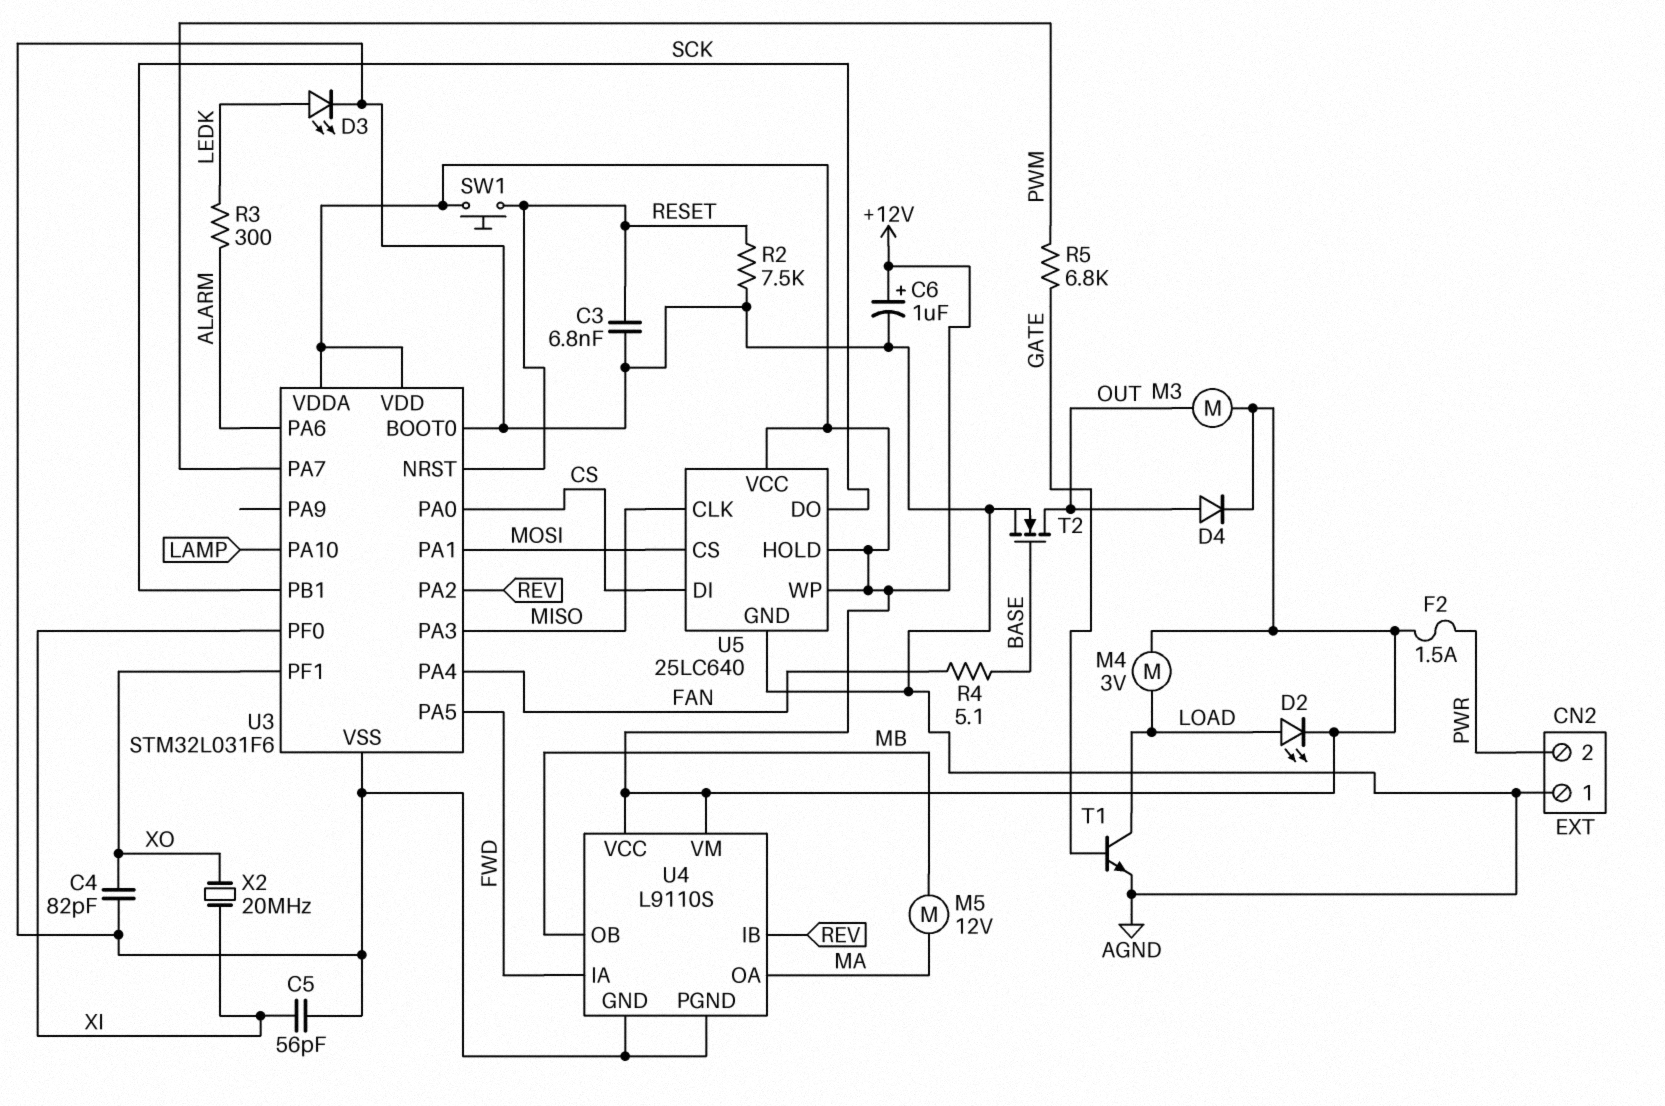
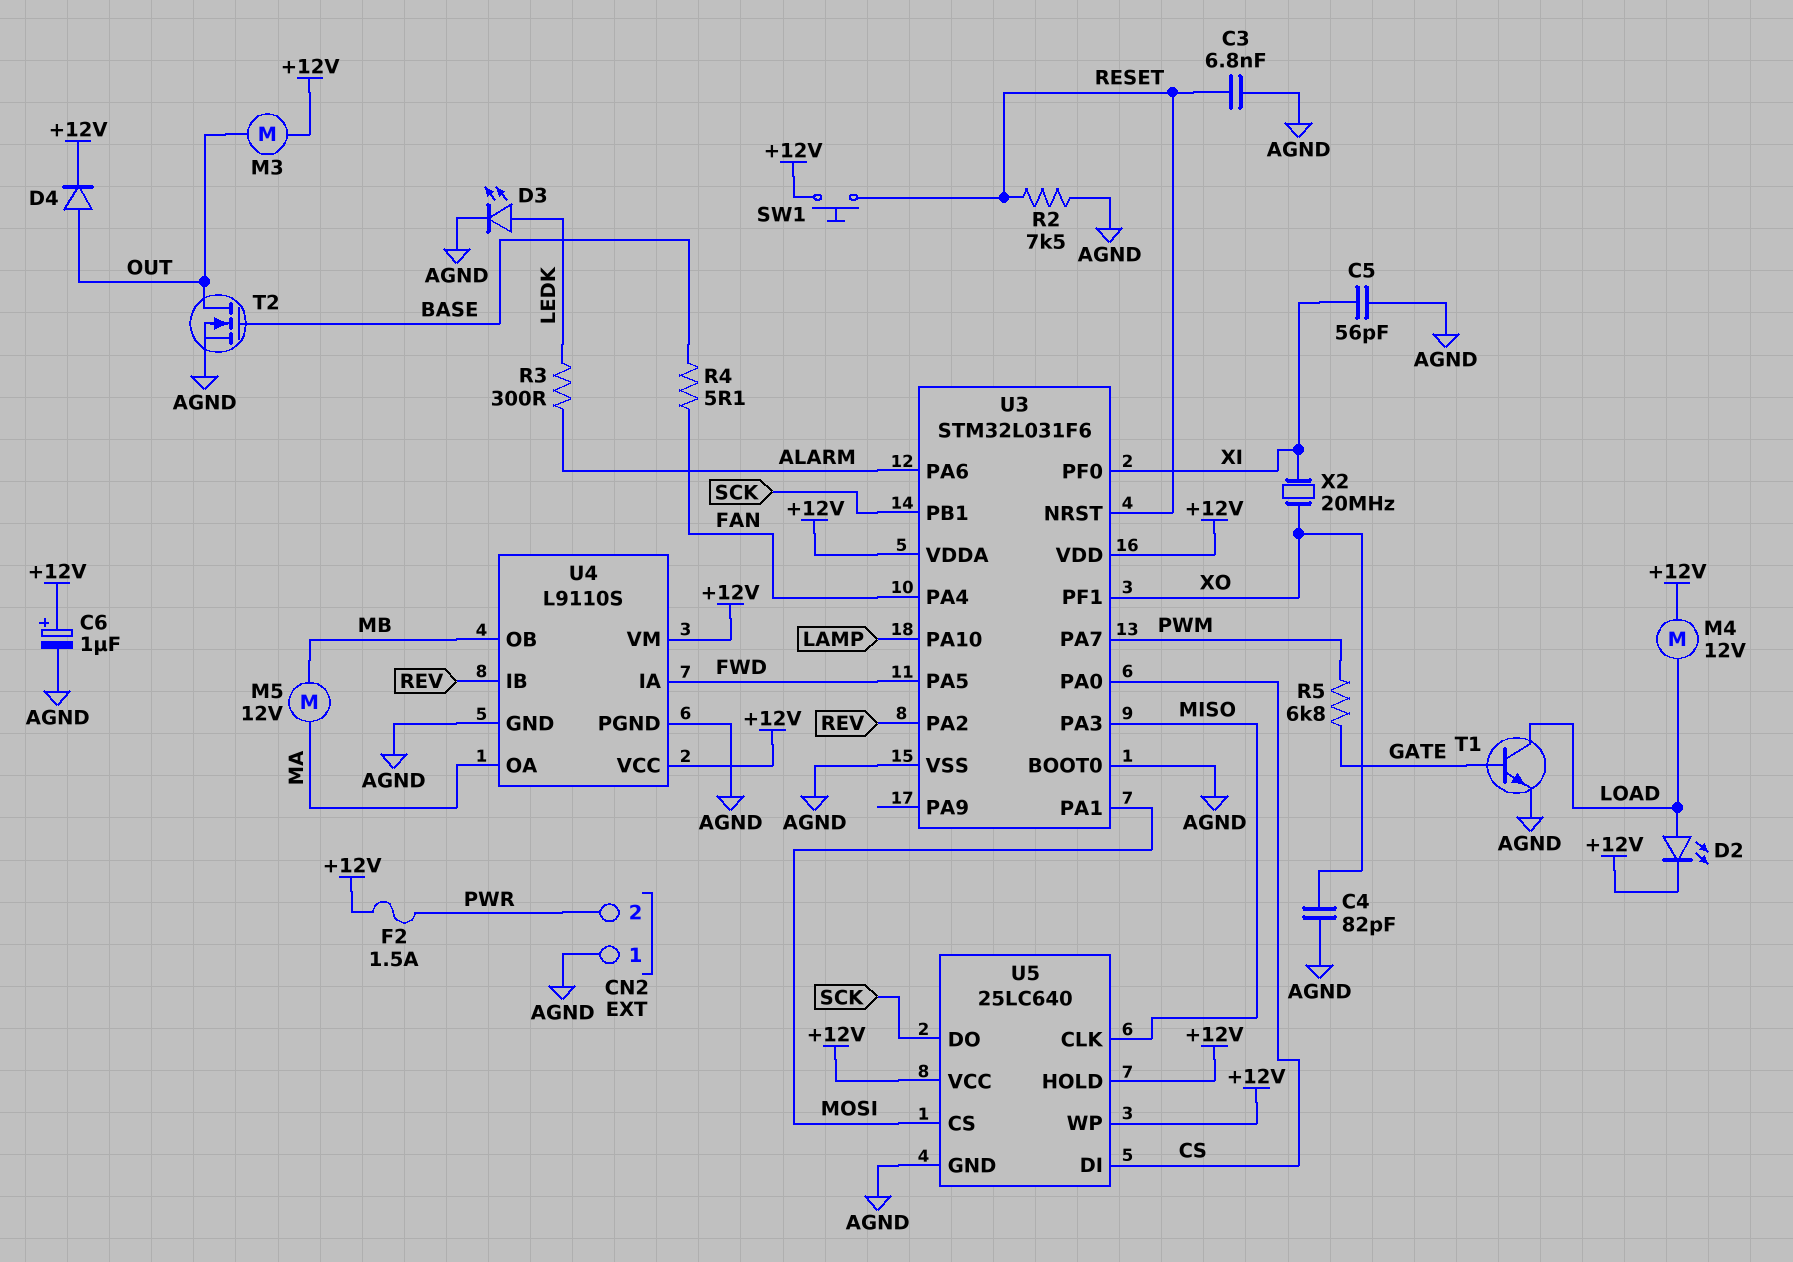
M4: motor 3V (+12V, LOAD) -> motor 12V (+12V, LOAD)

